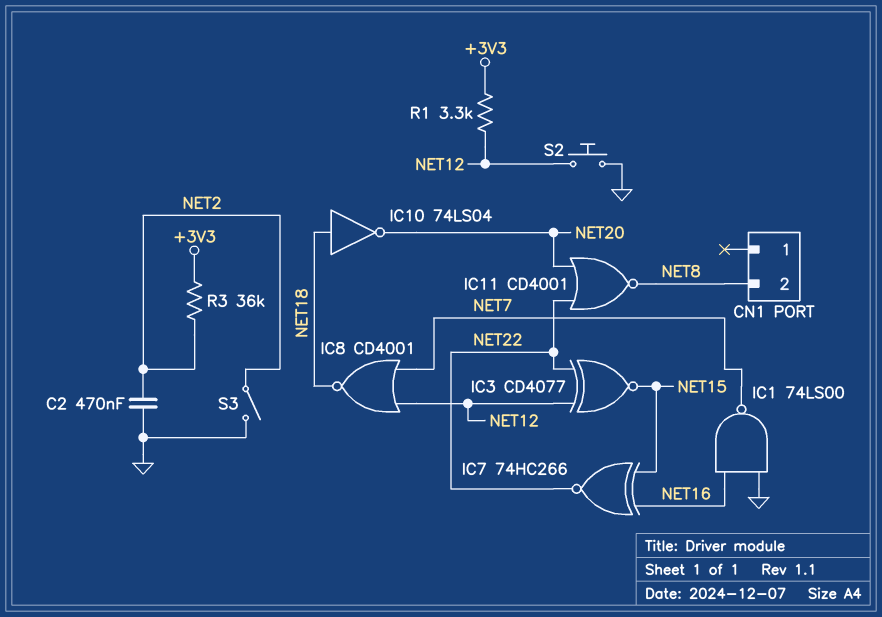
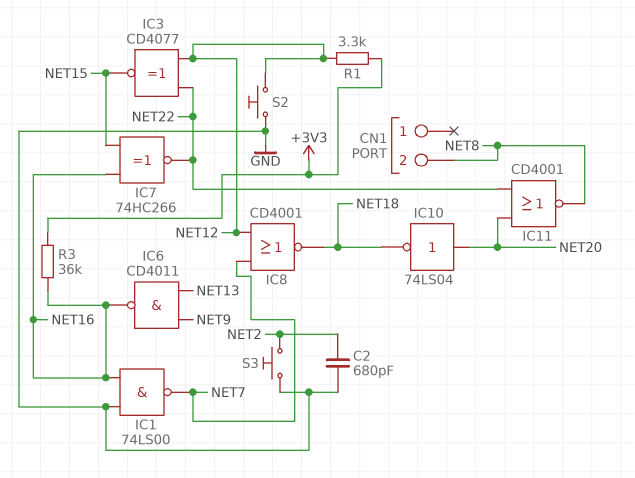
C2: 470nF (GND, NET2) -> 680pF (GND, NET2)
IC6: none -> NAND CD4011 (in NET9, in NET13, out NET16)
IC10: NOT 74LS04 (in NET18, out NET20) -> NOT 74LS04 (in NET20, out NET18)
R3: 36k (+3V3, NET2) -> 36k (+3V3, NET16)
S3: switch (GND, NET2) -> button (GND, NET2)

